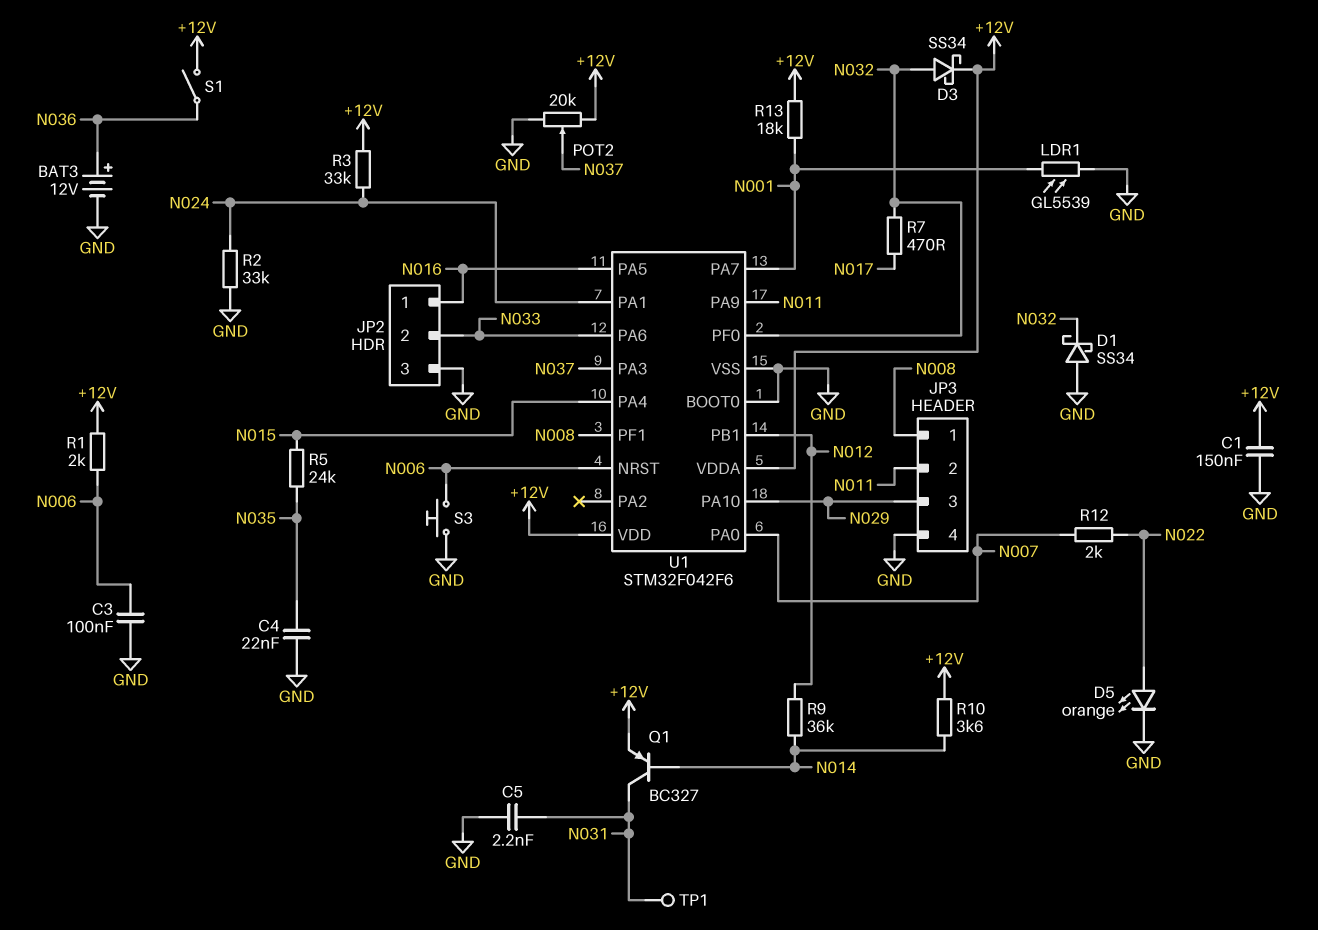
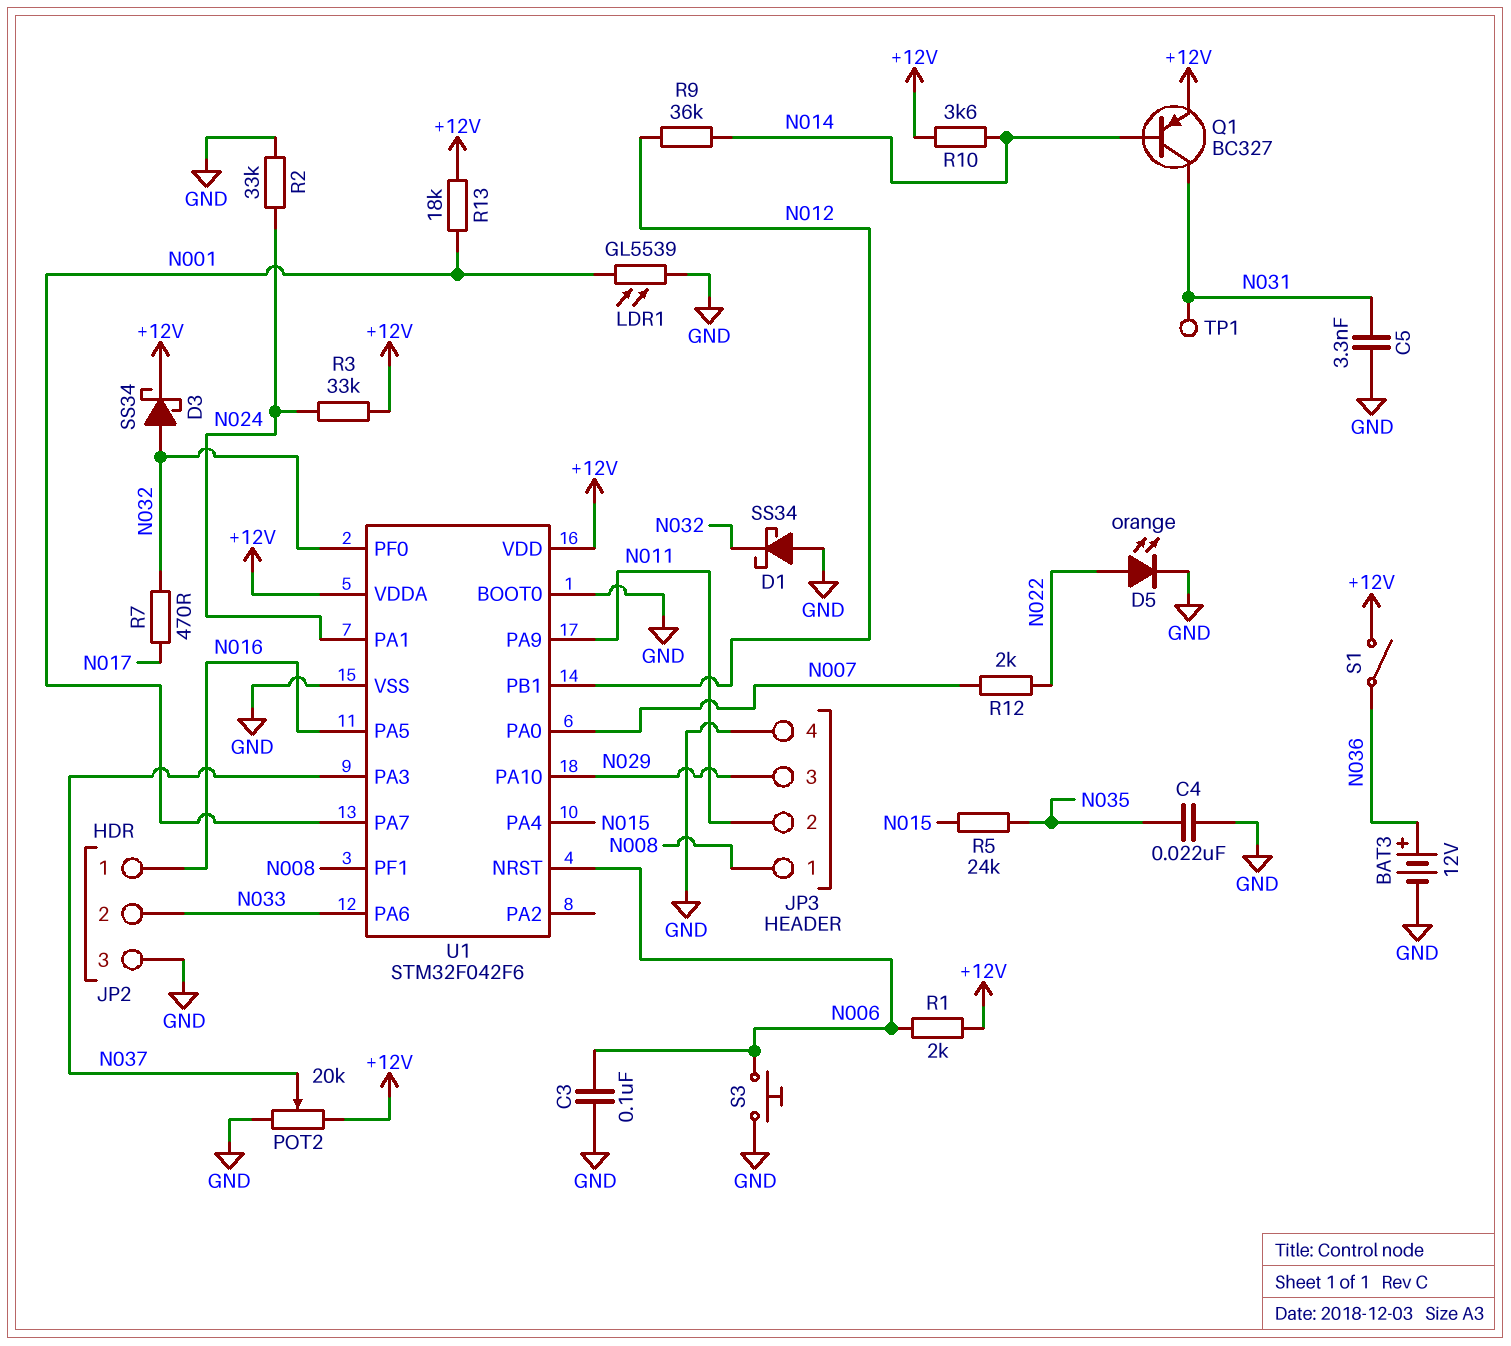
C1: 150nF (+12V, GND) -> none
C5: 2.2nF (GND, N031) -> 3.3nF (GND, N031)

